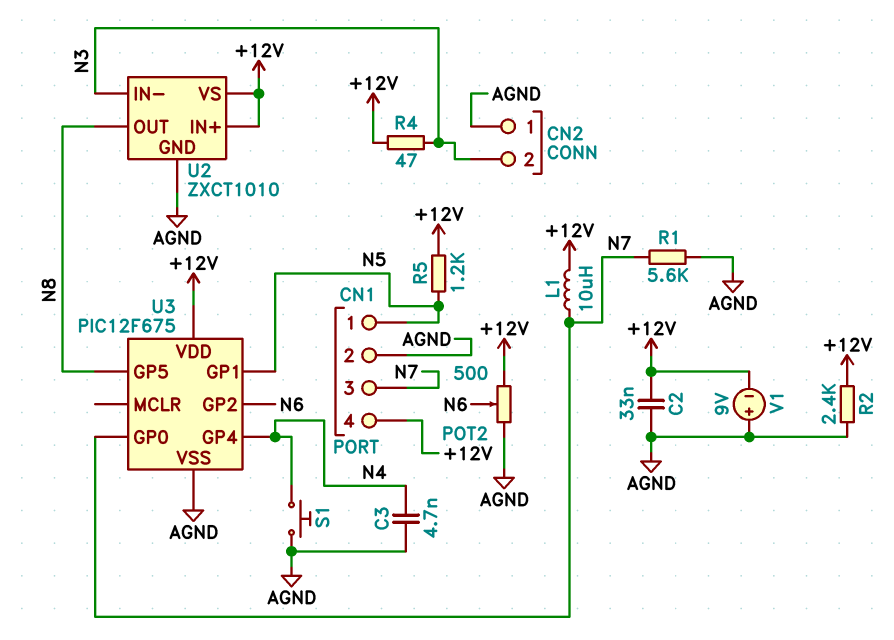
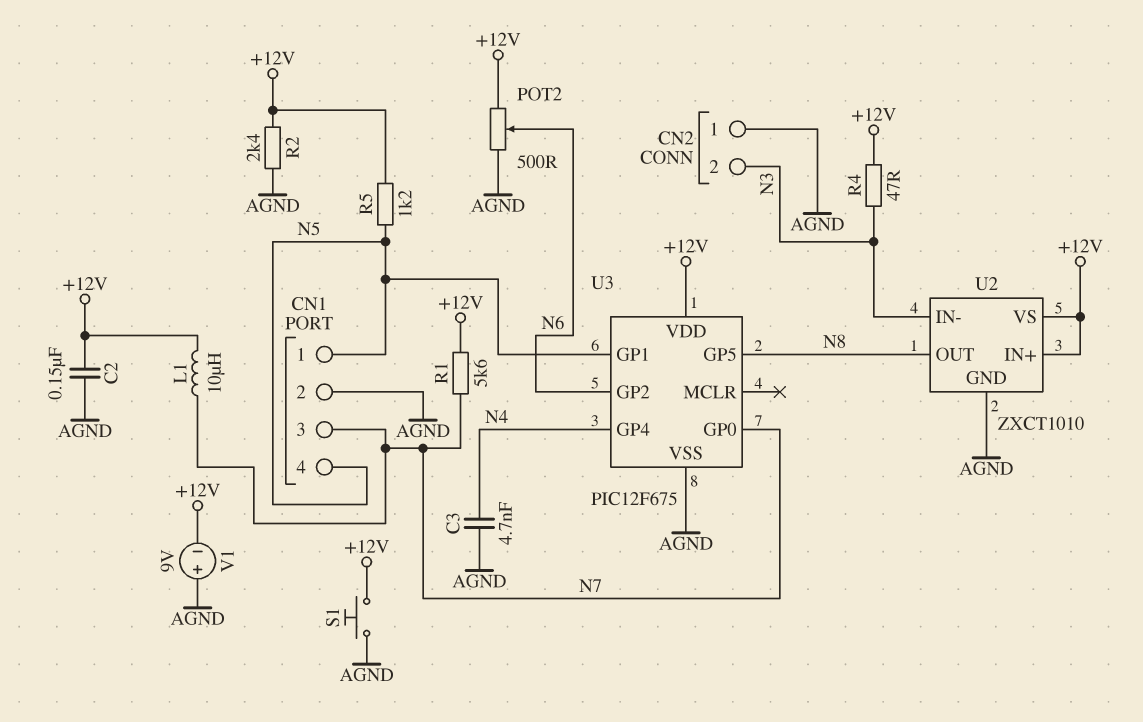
C2: 33nF (+12V, AGND) -> 150nF (+12V, AGND)
CN1 pin 4: +12V -> N5
R1: 5.6k (AGND, N7) -> 5.6k (+12V, N7)
S1: button (AGND, N4) -> button (+12V, AGND)

